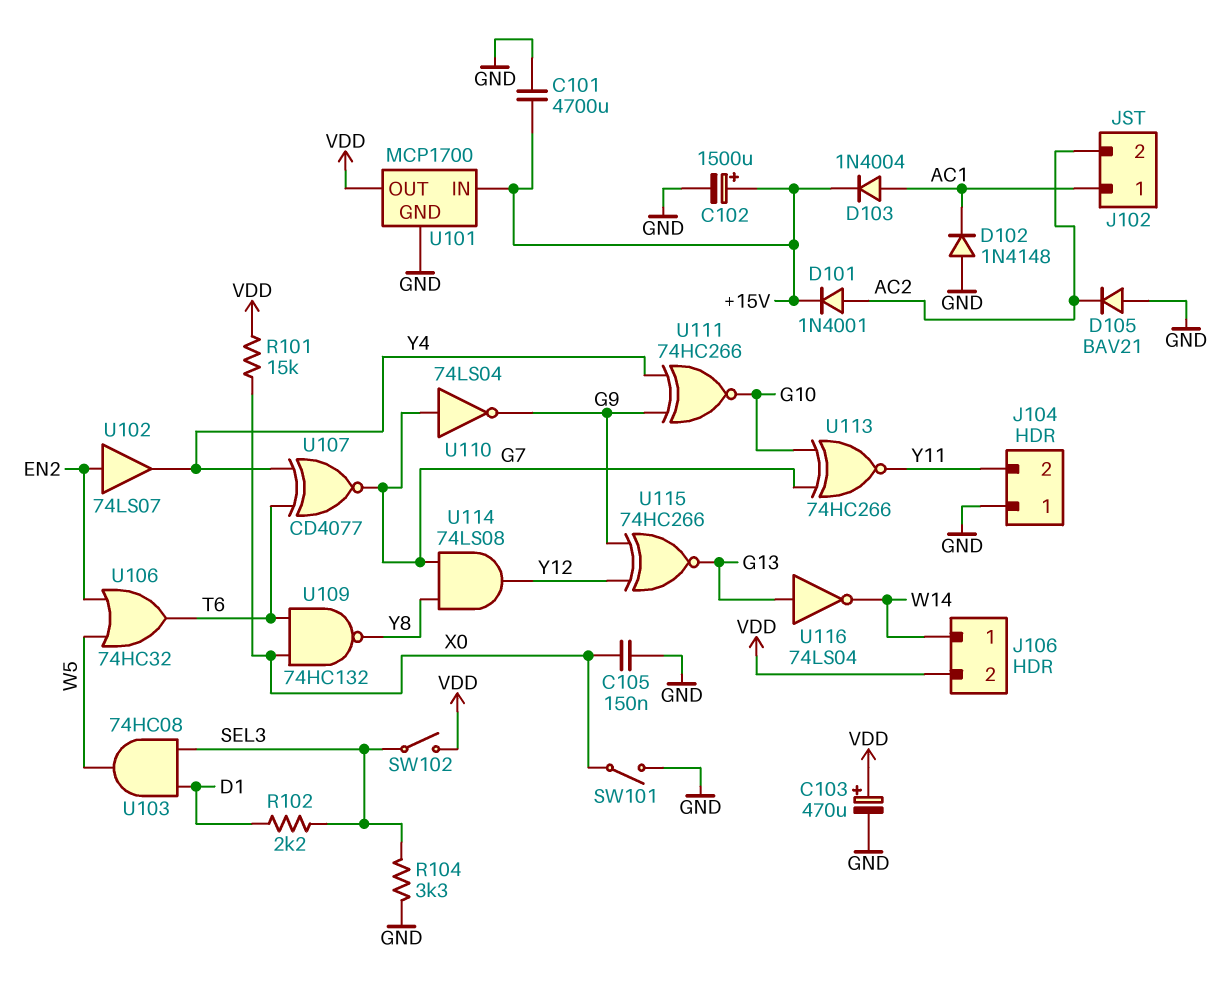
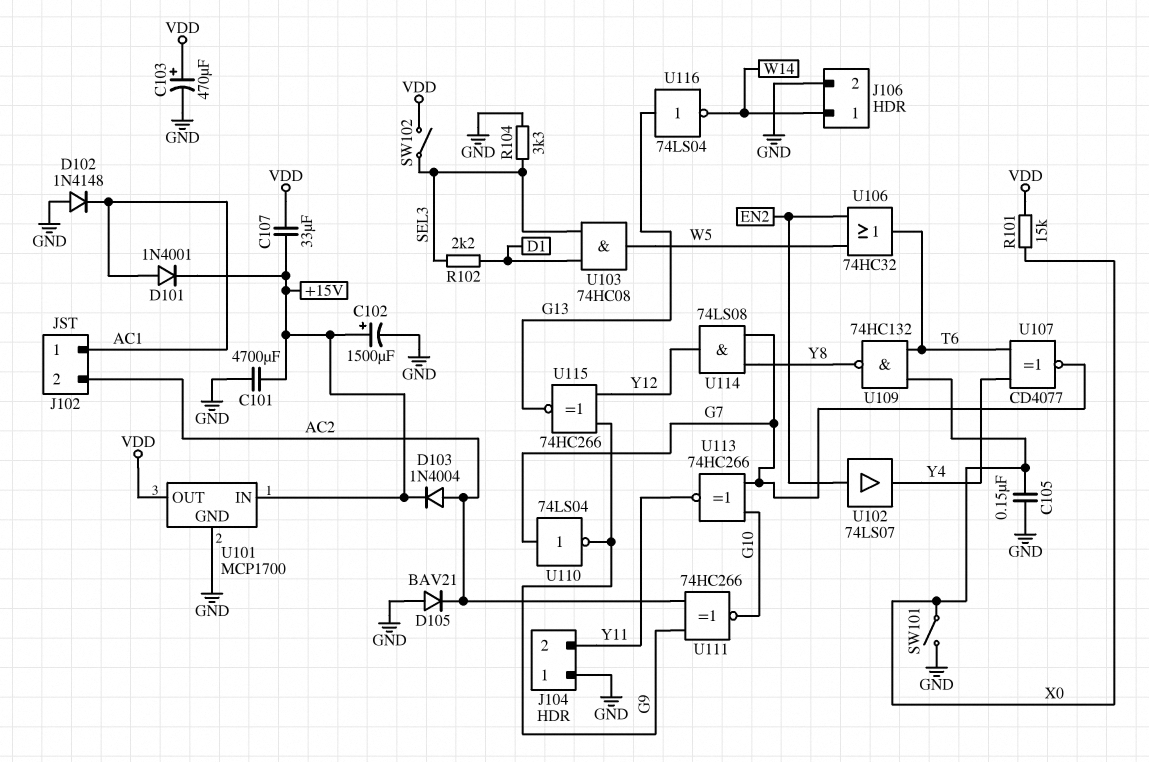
C107: none -> 33uF (+15V, VDD)
D101: diode 1N4001 (A AC2, K +15V) -> diode 1N4001 (A AC1, K +15V)
D103: diode 1N4004 (A AC1, K +15V) -> diode 1N4004 (A AC2, K +15V)
J106 pin 2: VDD -> GND
U111: XNOR 74HC266 (in G9, in Y4, out G10) -> XNOR 74HC266 (in AC2, in G9, out G10)

